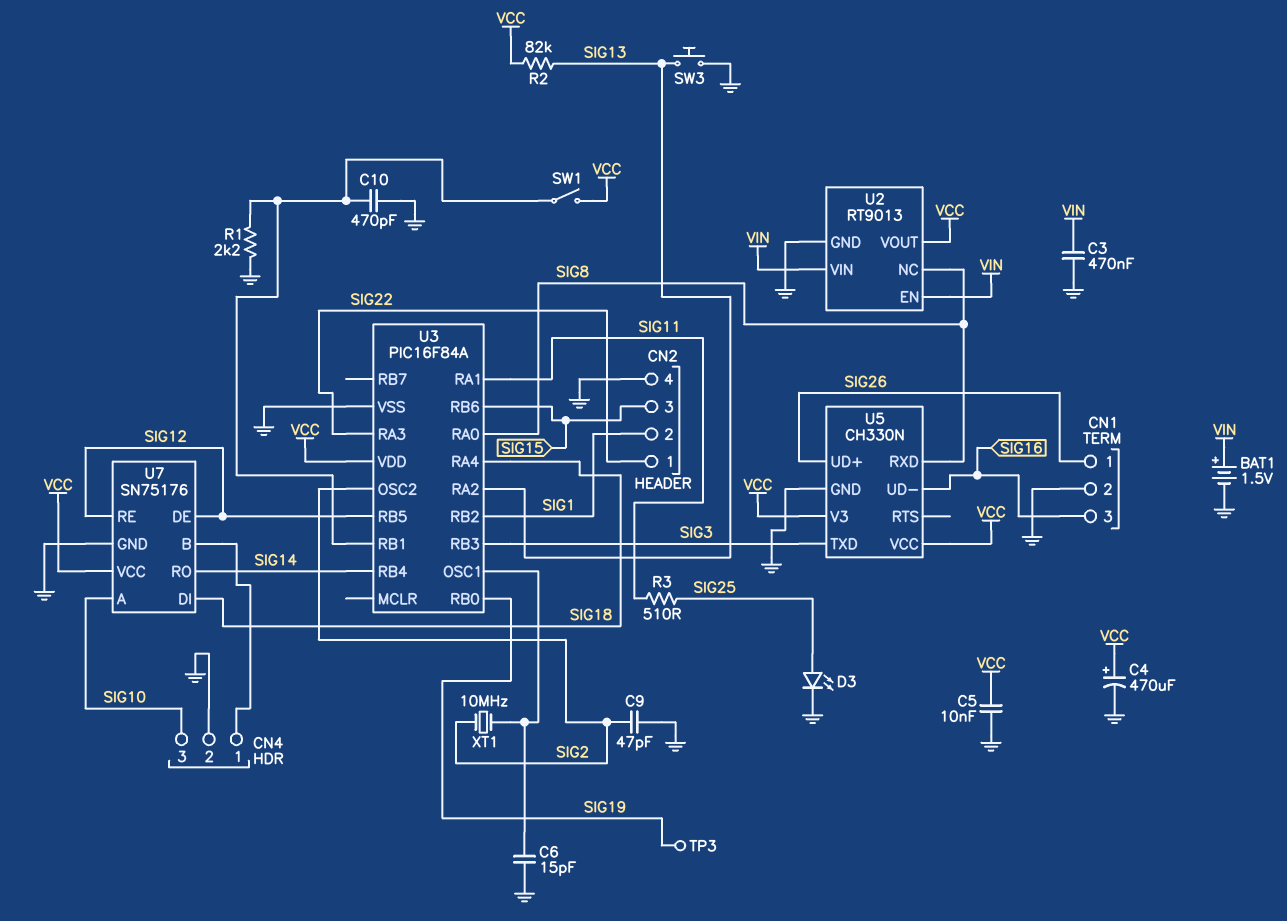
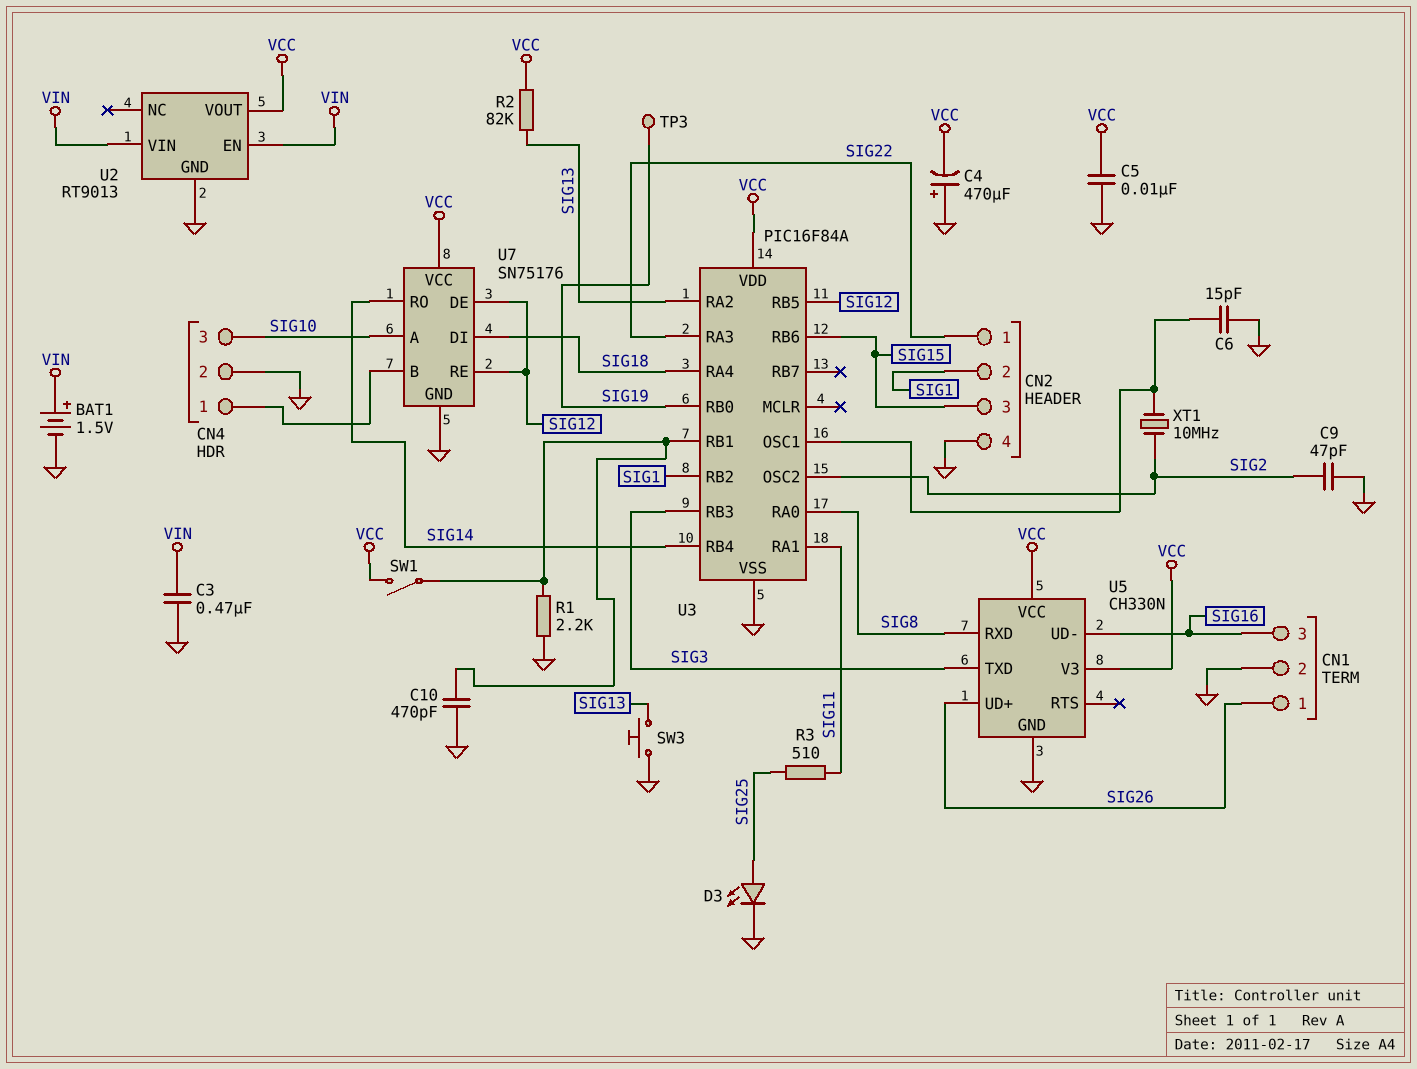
C4: 470uF (plus VCC, minus GND) -> 470uF (plus GND, minus VCC)
U2 pin NC: SIG8 -> none

